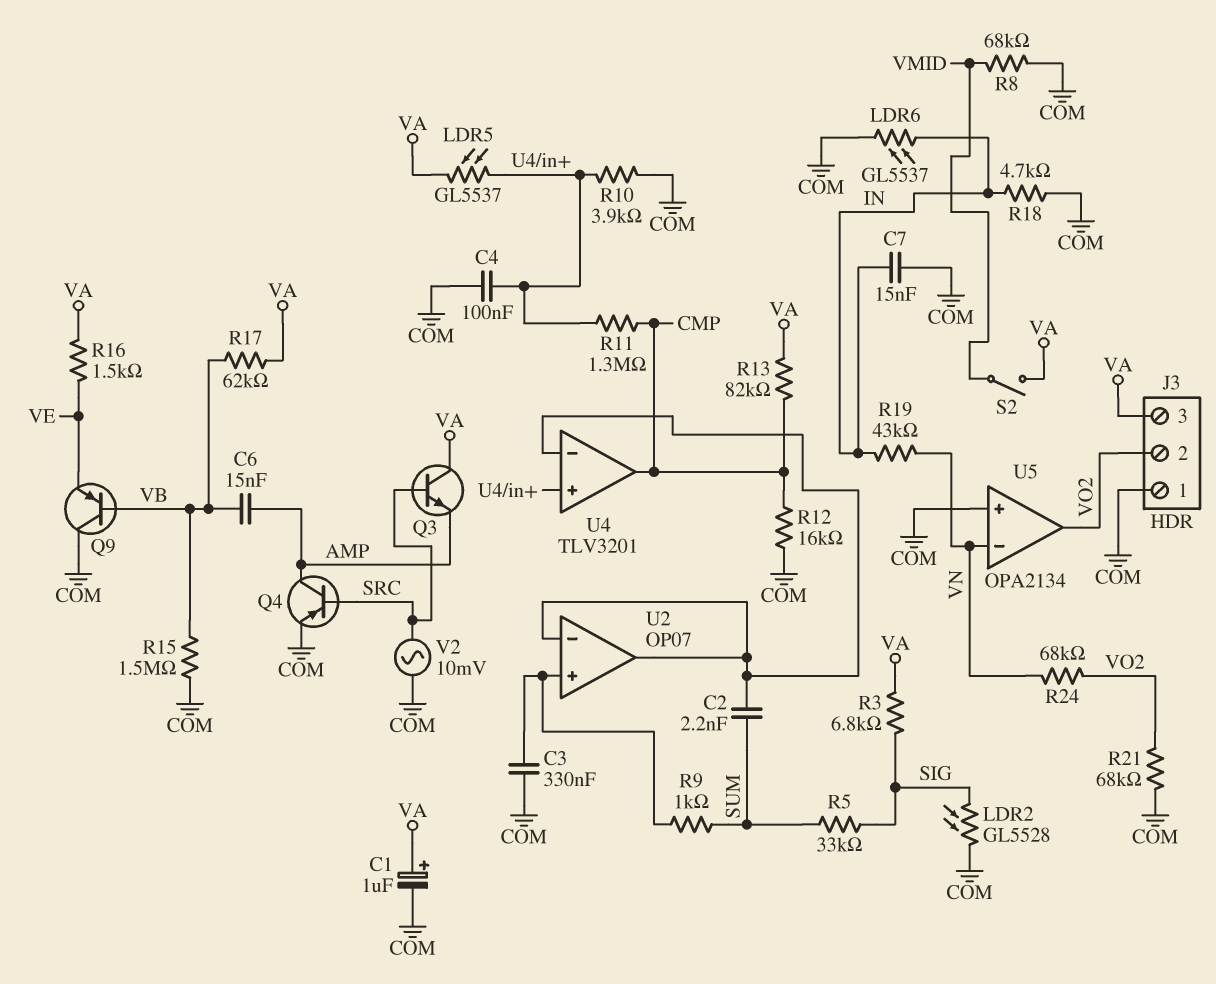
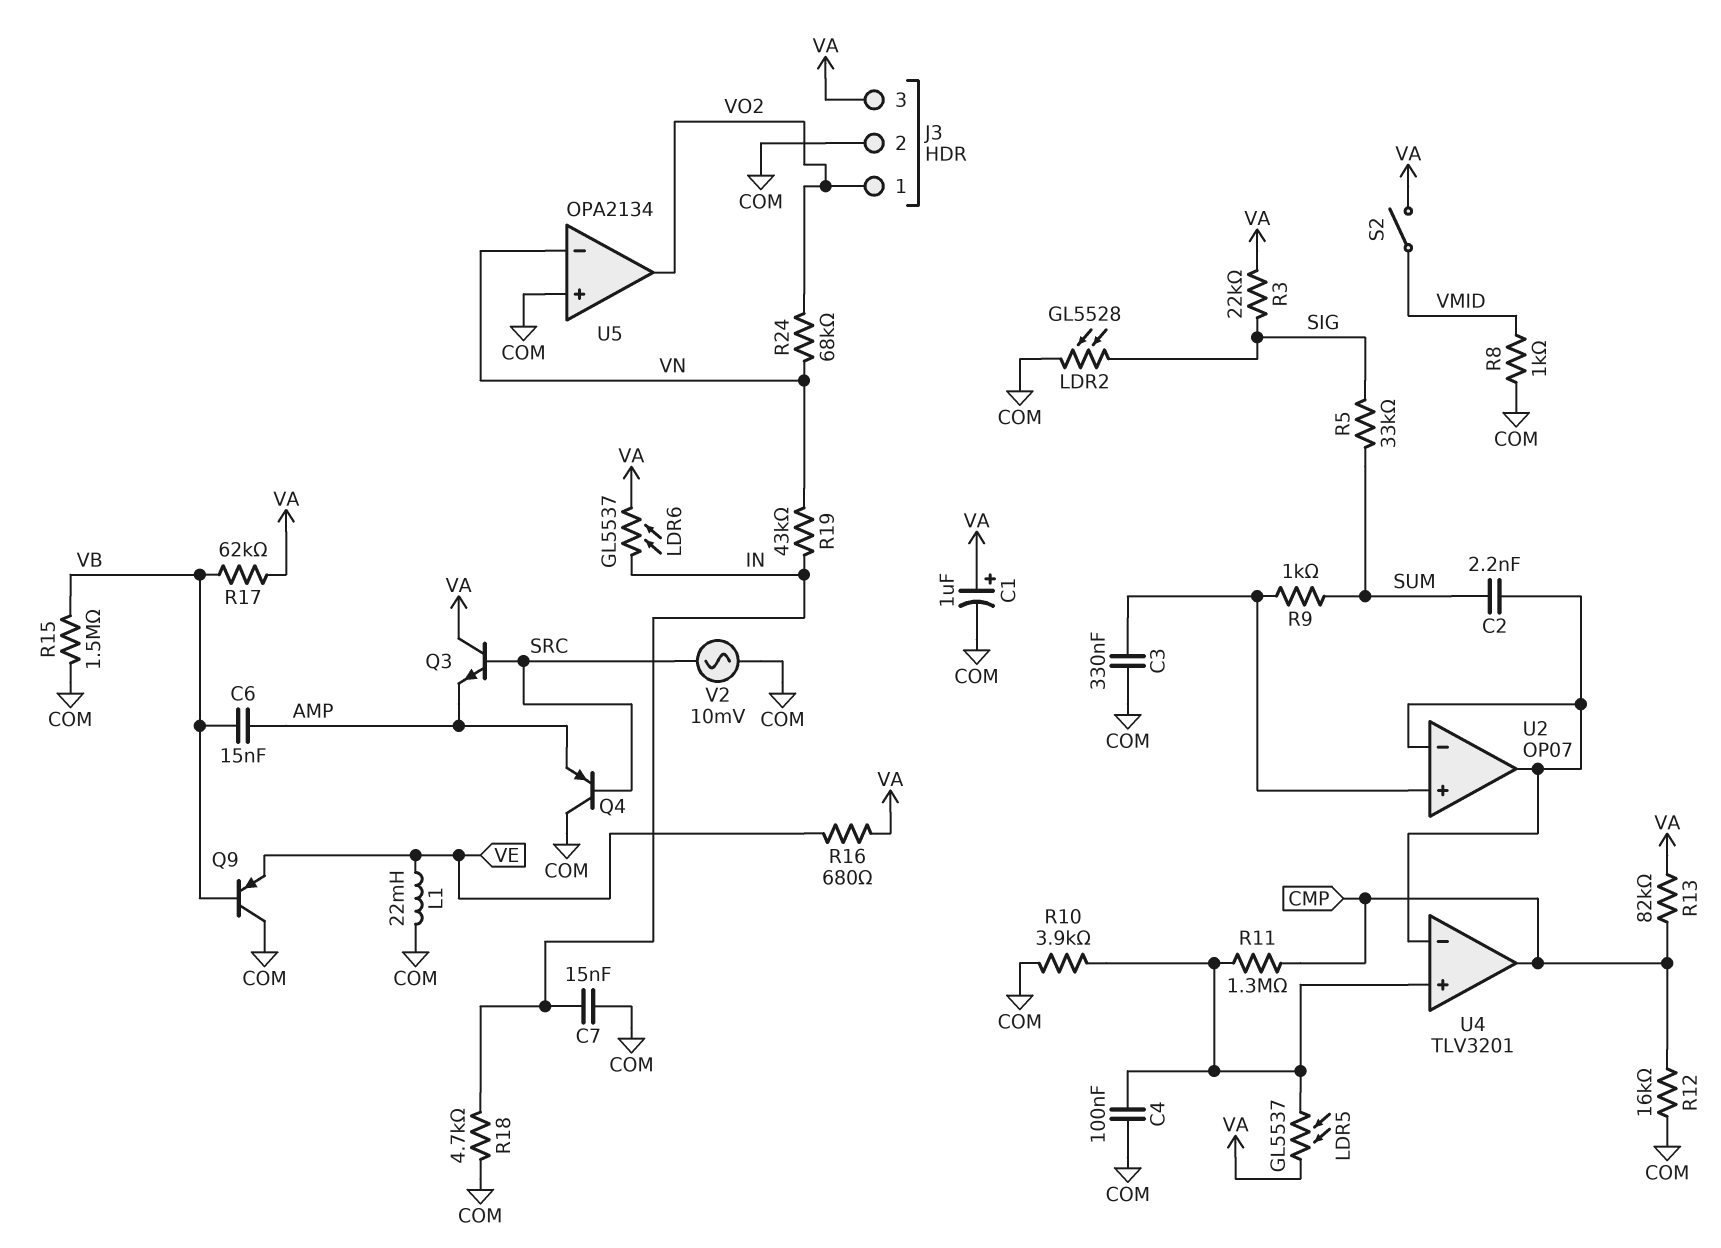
J3 pin 1: COM -> VO2
J3 pin 2: VO2 -> COM
L1: none -> 22mH (COM, VE)
LDR6: GL5537 (COM, IN) -> GL5537 (IN, VA)
Q4: PNP (B SRC, C AMP, E COM) -> PNP (B SRC, C COM, E AMP)
R3: 6.8k (SIG, VA) -> 22k (SIG, VA)
R8: 68k (COM, VMID) -> 1k (COM, VMID)
R16: 1.5k (VA, VE) -> 680 (VA, VE)
R21: 68k (COM, VO2) -> none

